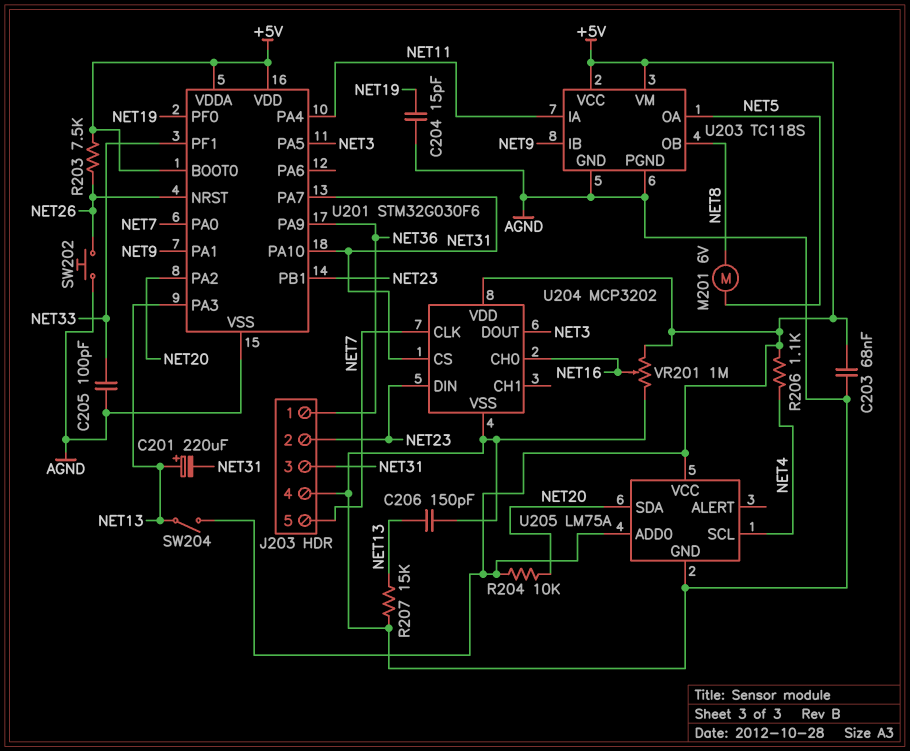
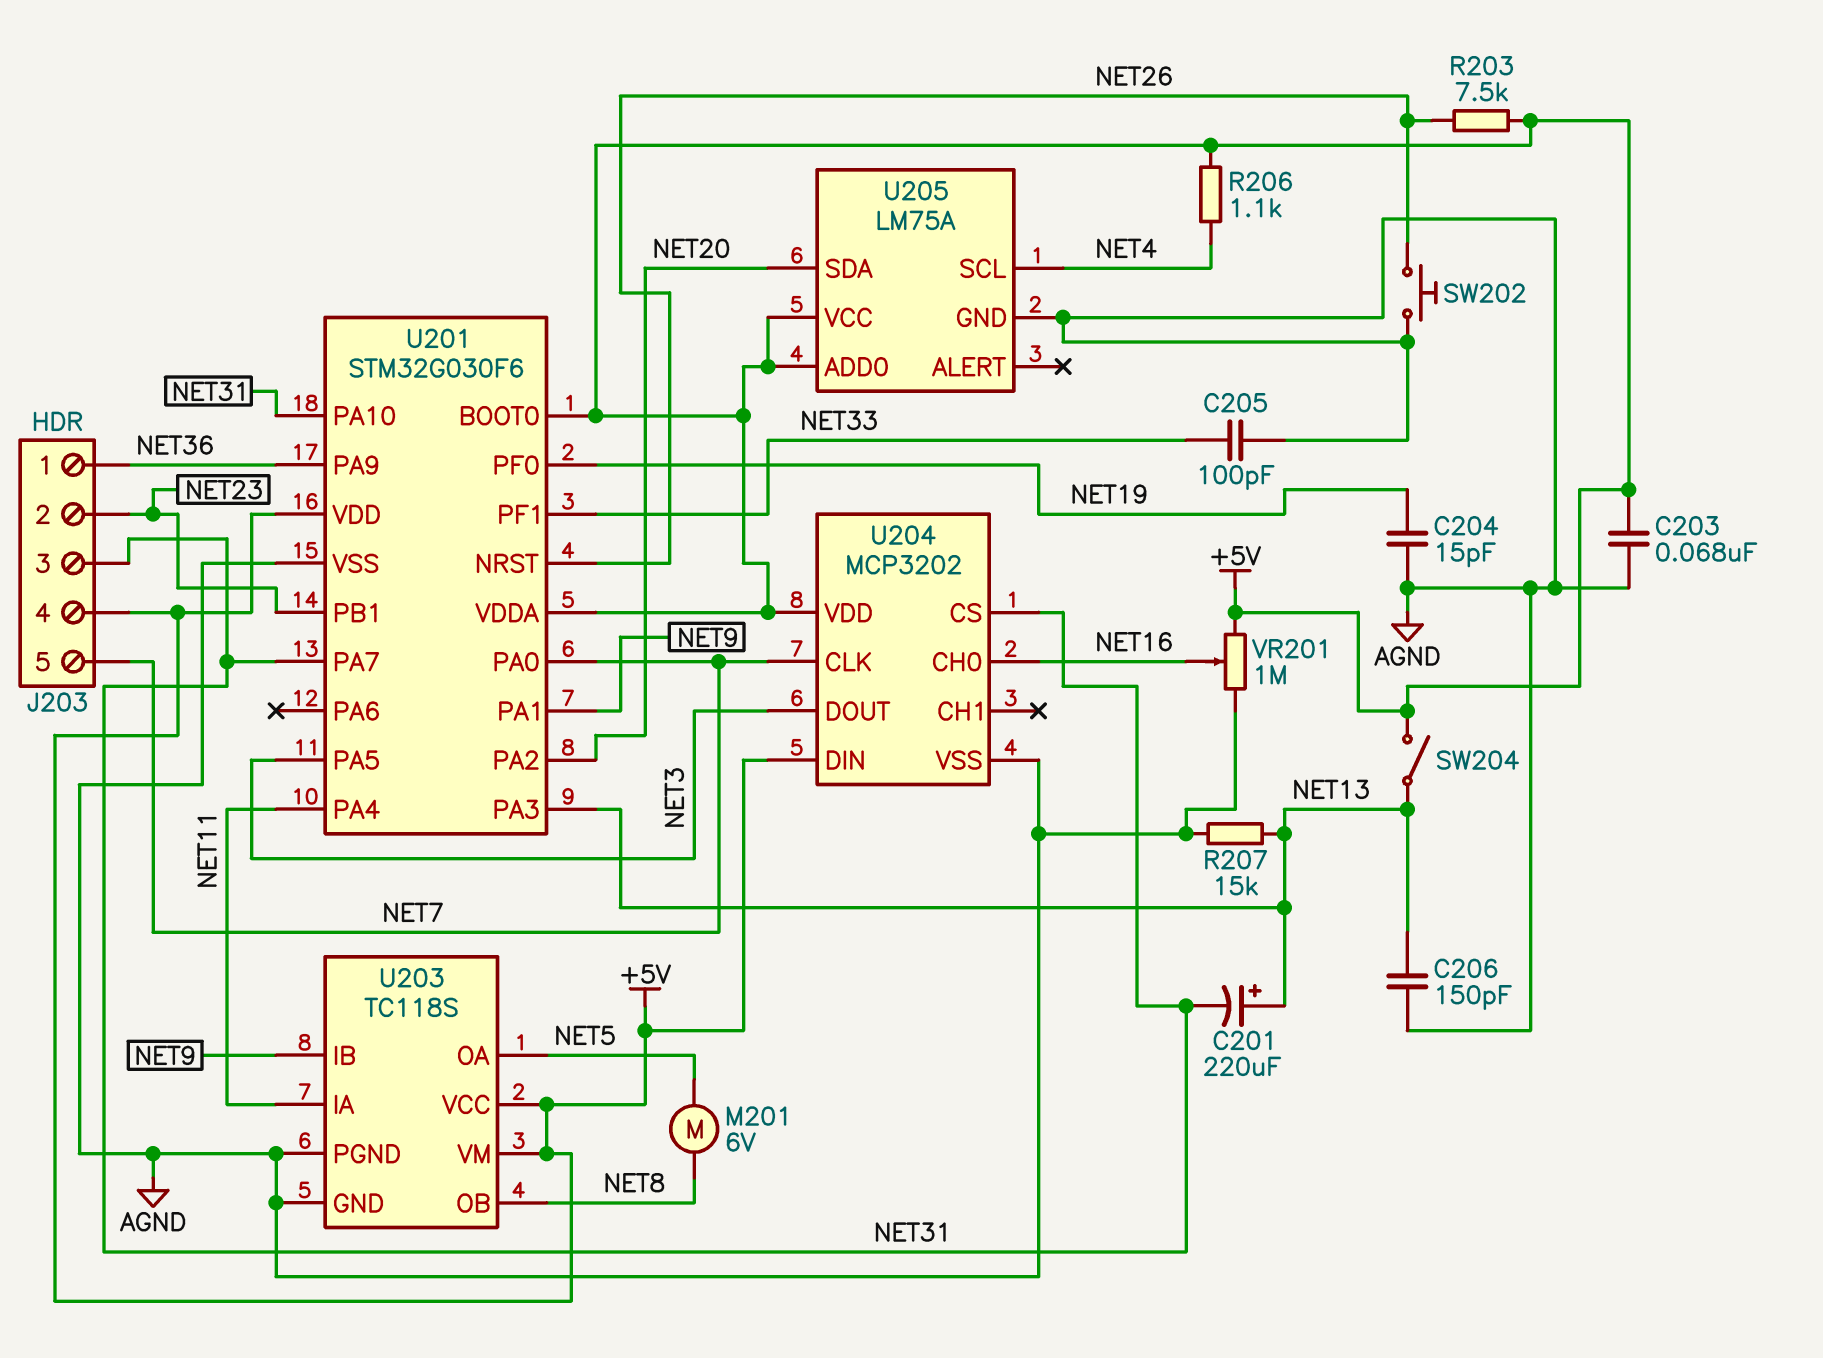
J203 pin 4: AGND -> +5V
R204: 10k (+5V, NET20) -> none
U204 pin DIN: NET23 -> +5V

